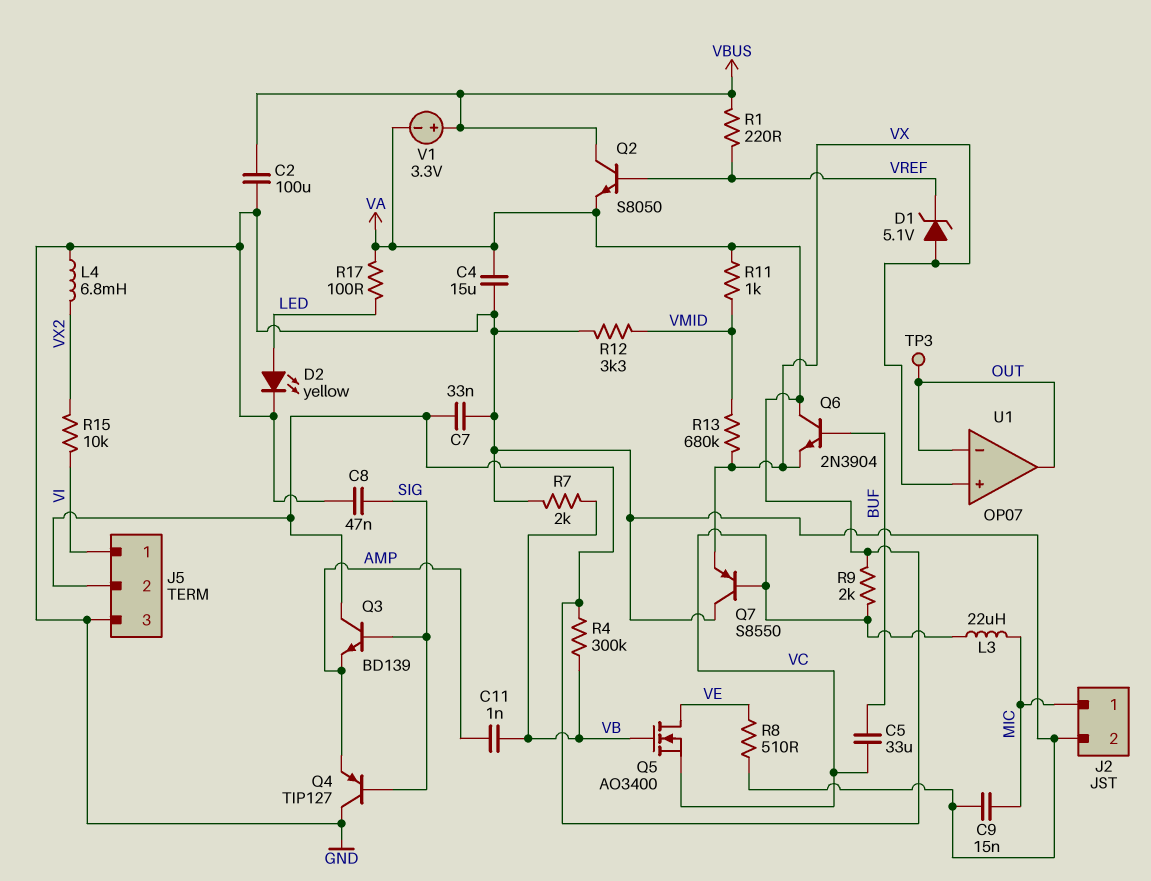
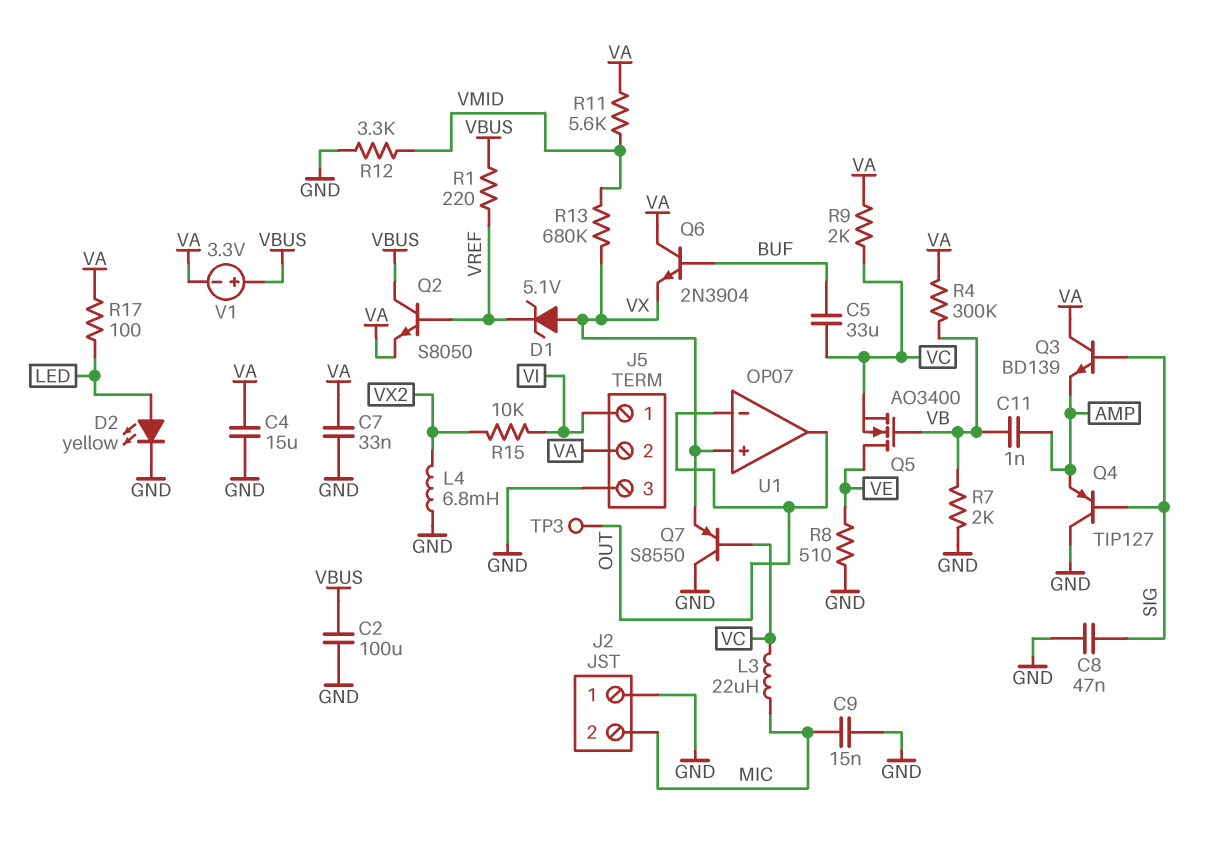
J2 pin 1: MIC -> GND
J2 pin 2: GND -> MIC
R11: 1k (VA, VMID) -> 5.6k (VA, VMID)

